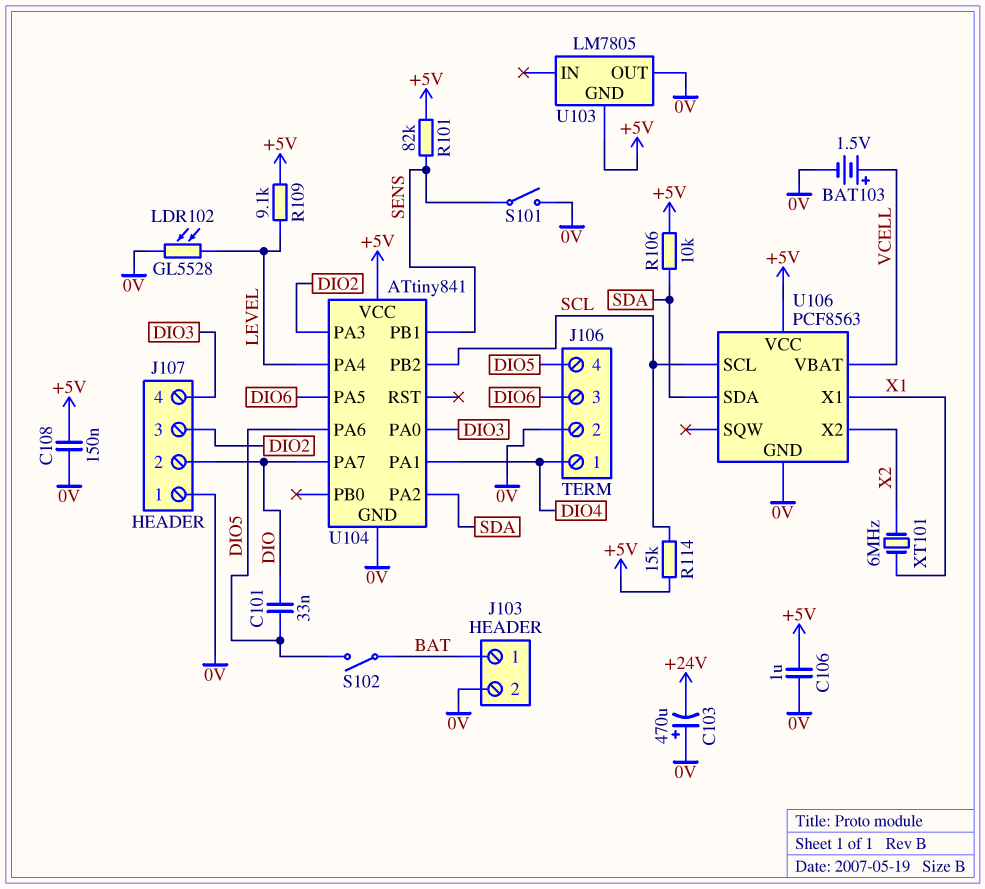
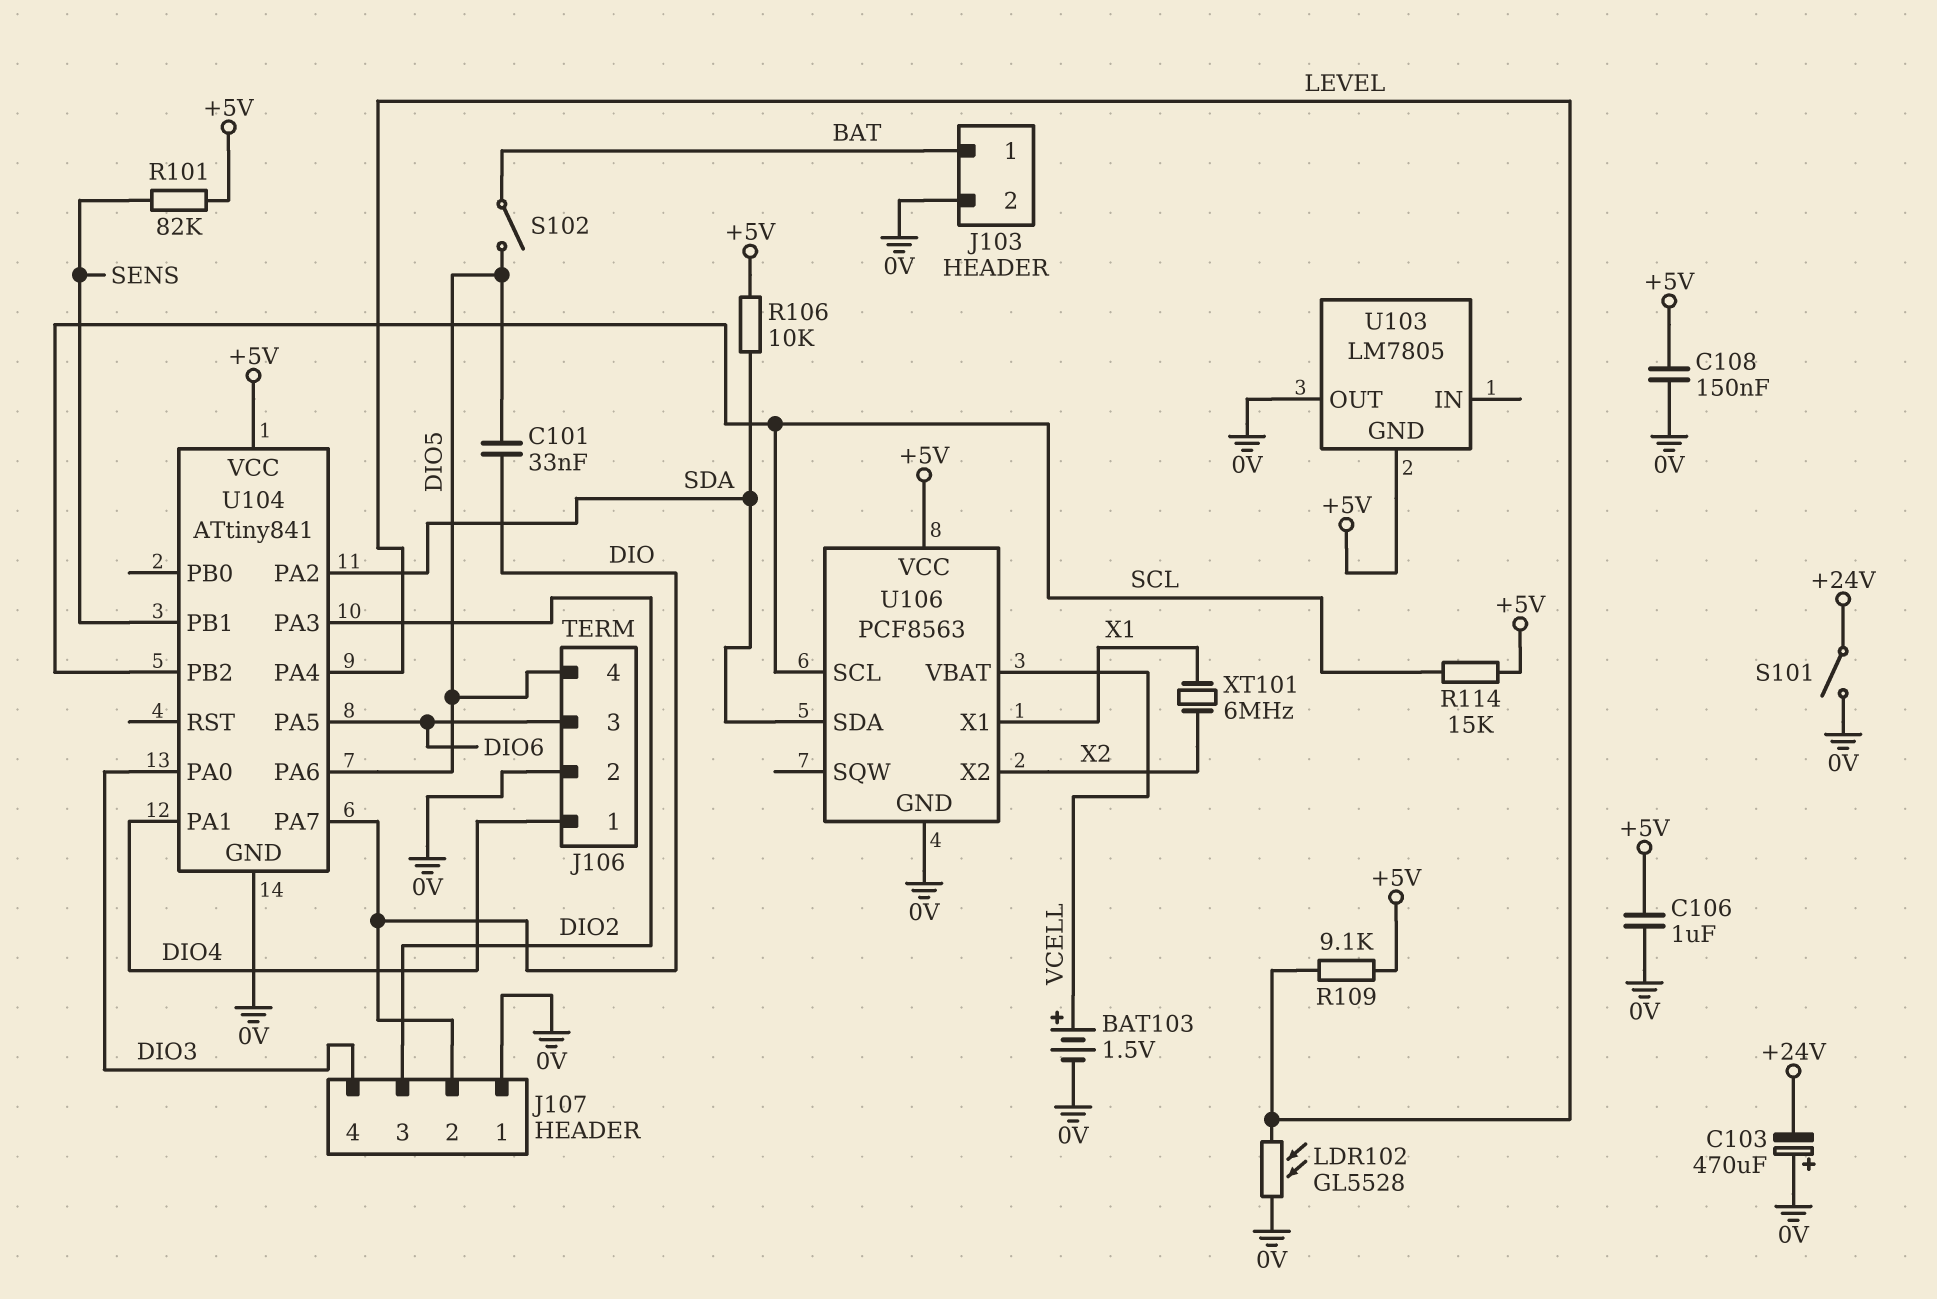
S101: switch (0V, SENS) -> switch (+24V, 0V)

